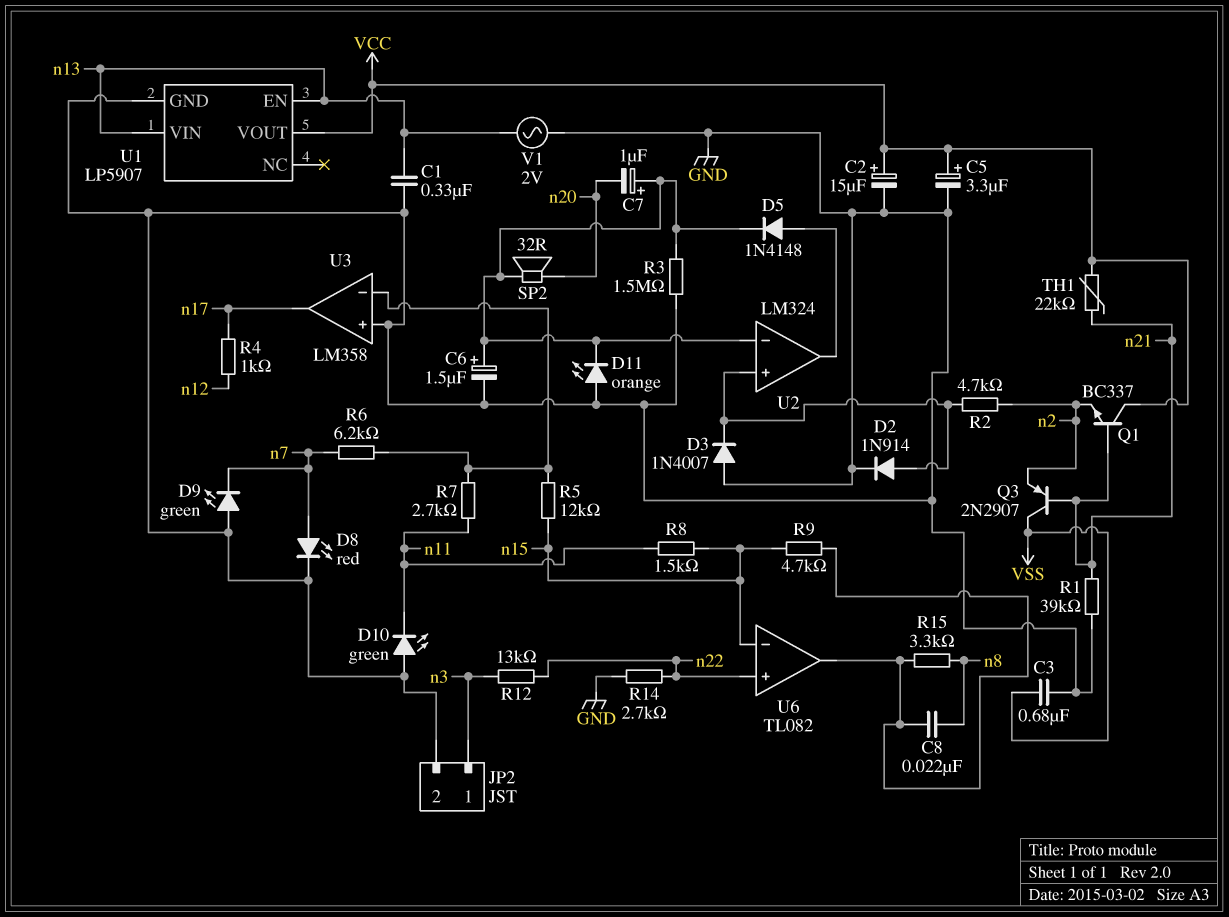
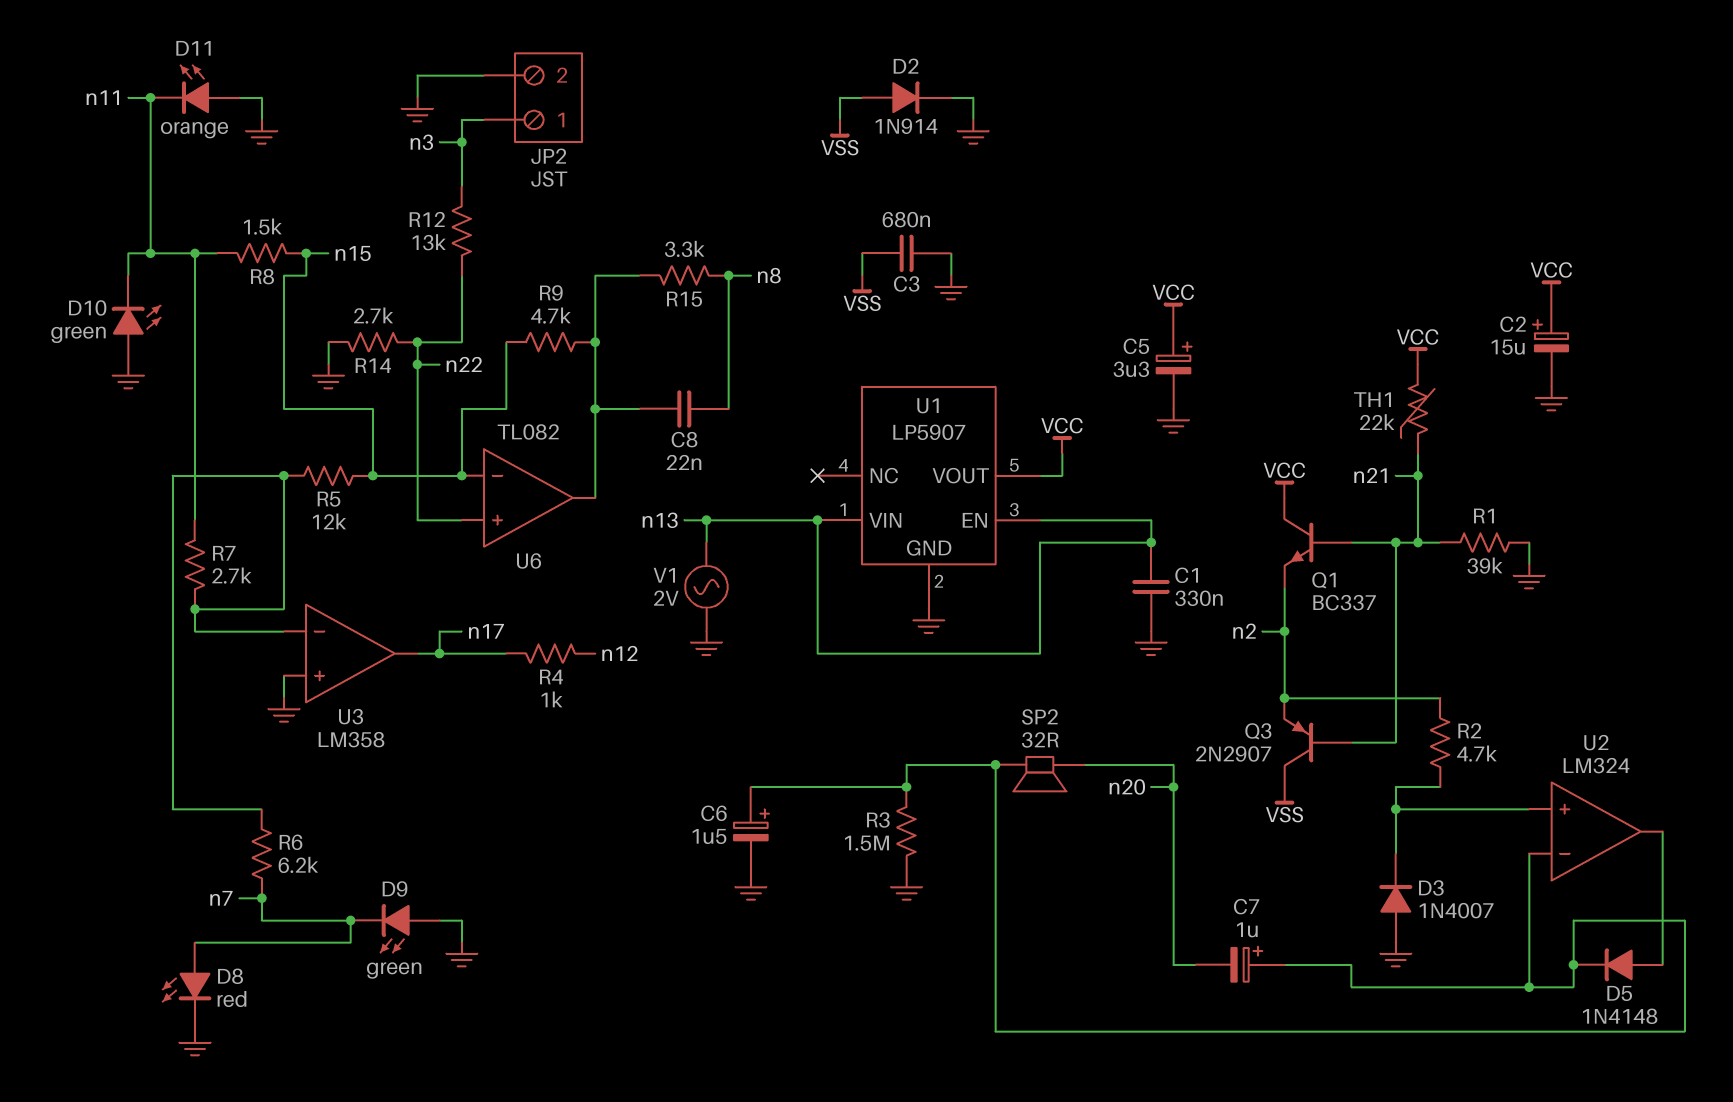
D2: diode 1N914 (A U2/in+, K GND) -> diode 1N914 (A VSS, K GND)
D11: LED orange (A GND, K U2/in-) -> LED orange (A GND, K n11)

